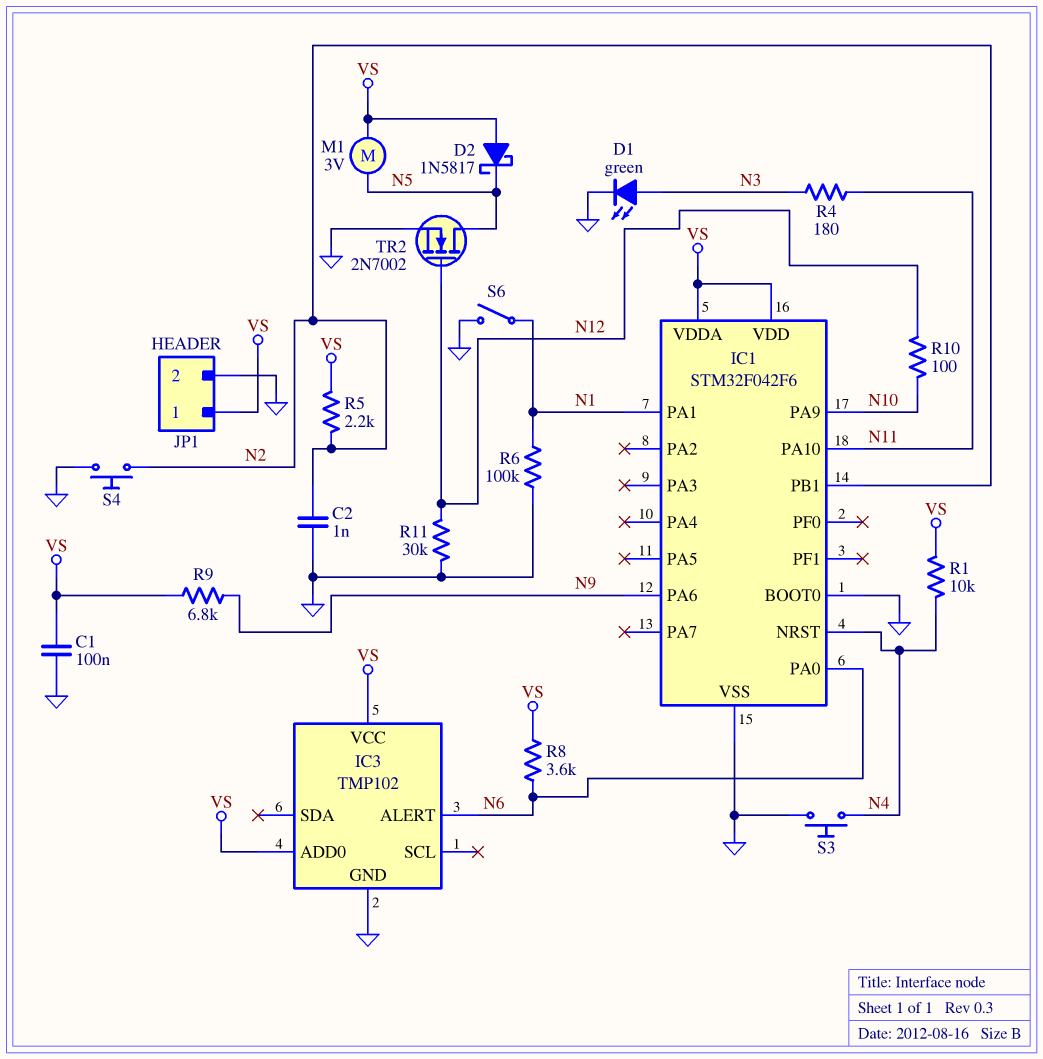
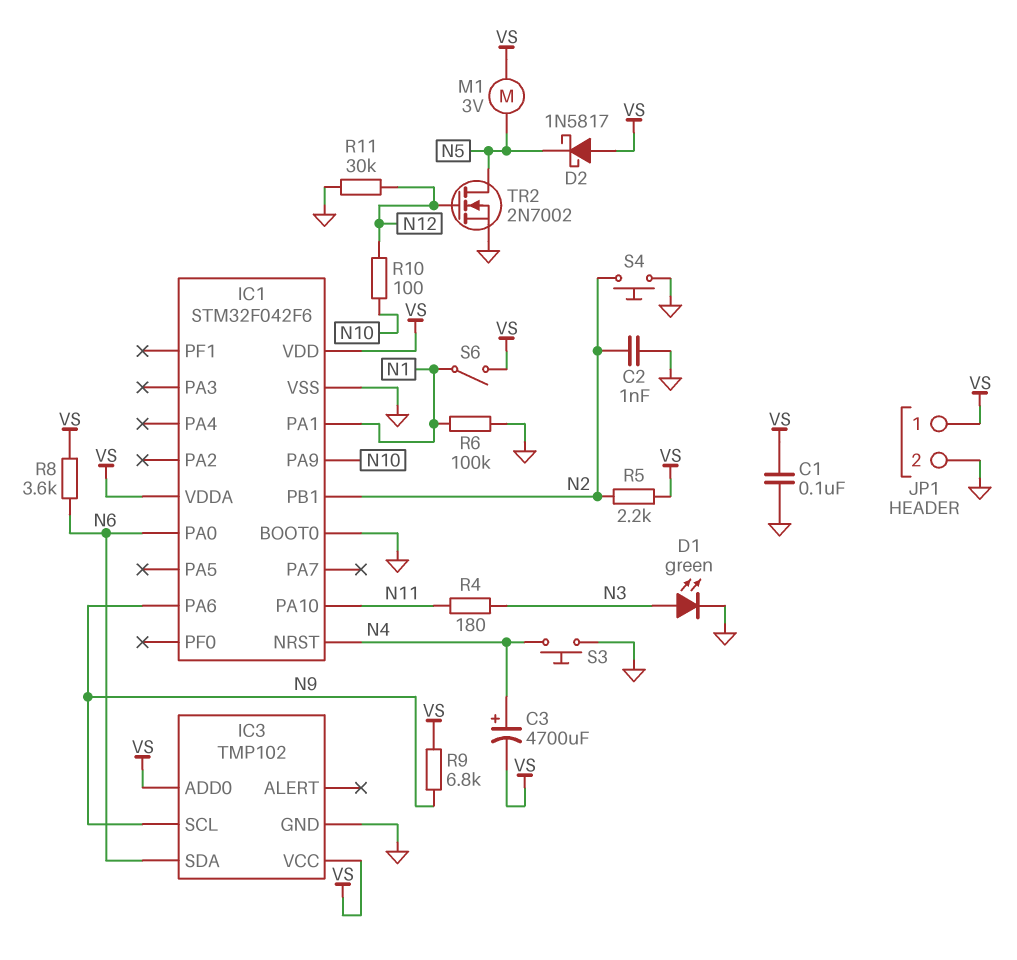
C3: none -> 4700uF (plus N4, minus VS)
IC3 pin ALERT: N6 -> none
IC3 pin SCL: none -> N9
IC3 pin SDA: none -> N6
R1: 10k (N4, VS) -> none
S6: switch (GND, N1) -> switch (N1, VS)

